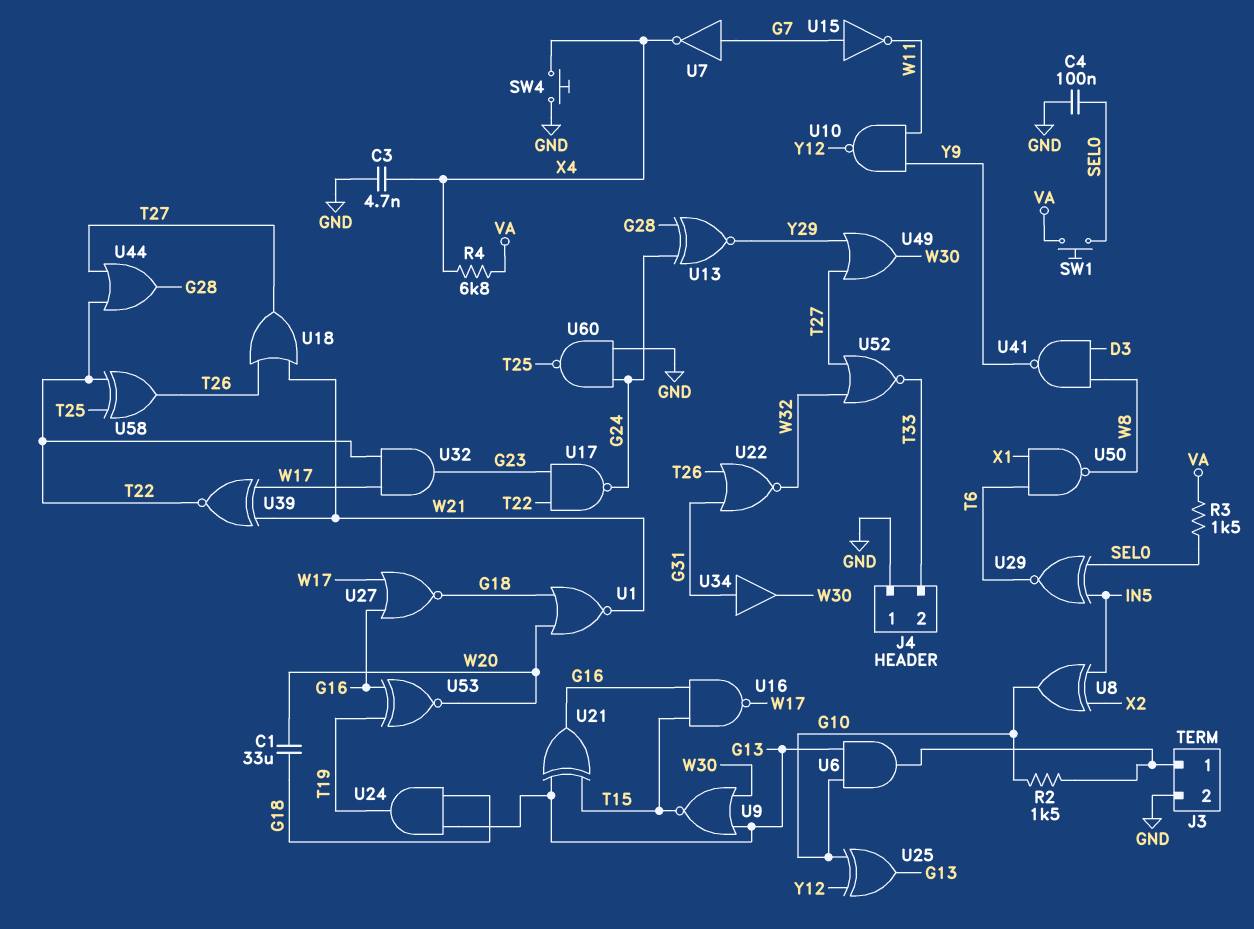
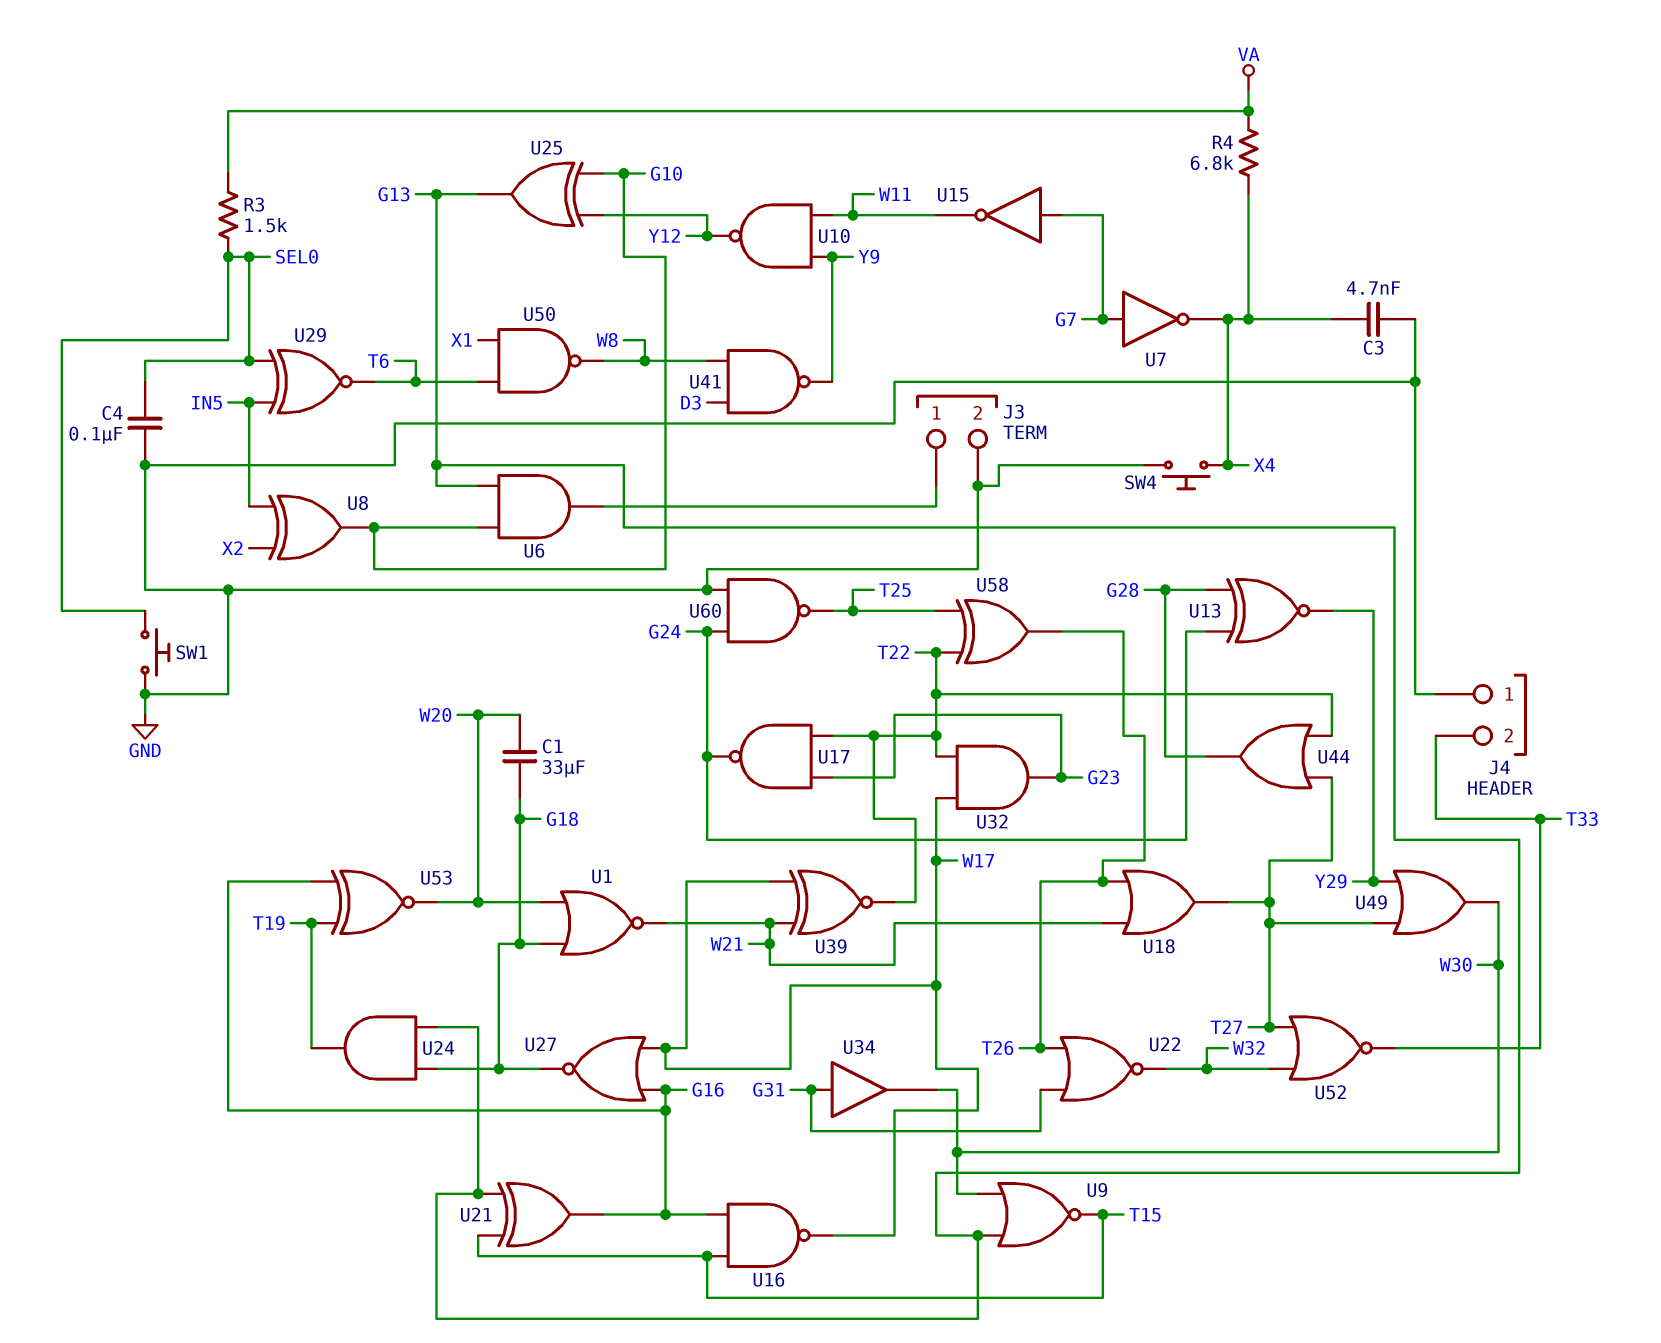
R2: 1.5k (G10, J3/1) -> none
SW1: button (SEL0, VA) -> button (GND, SEL0)

